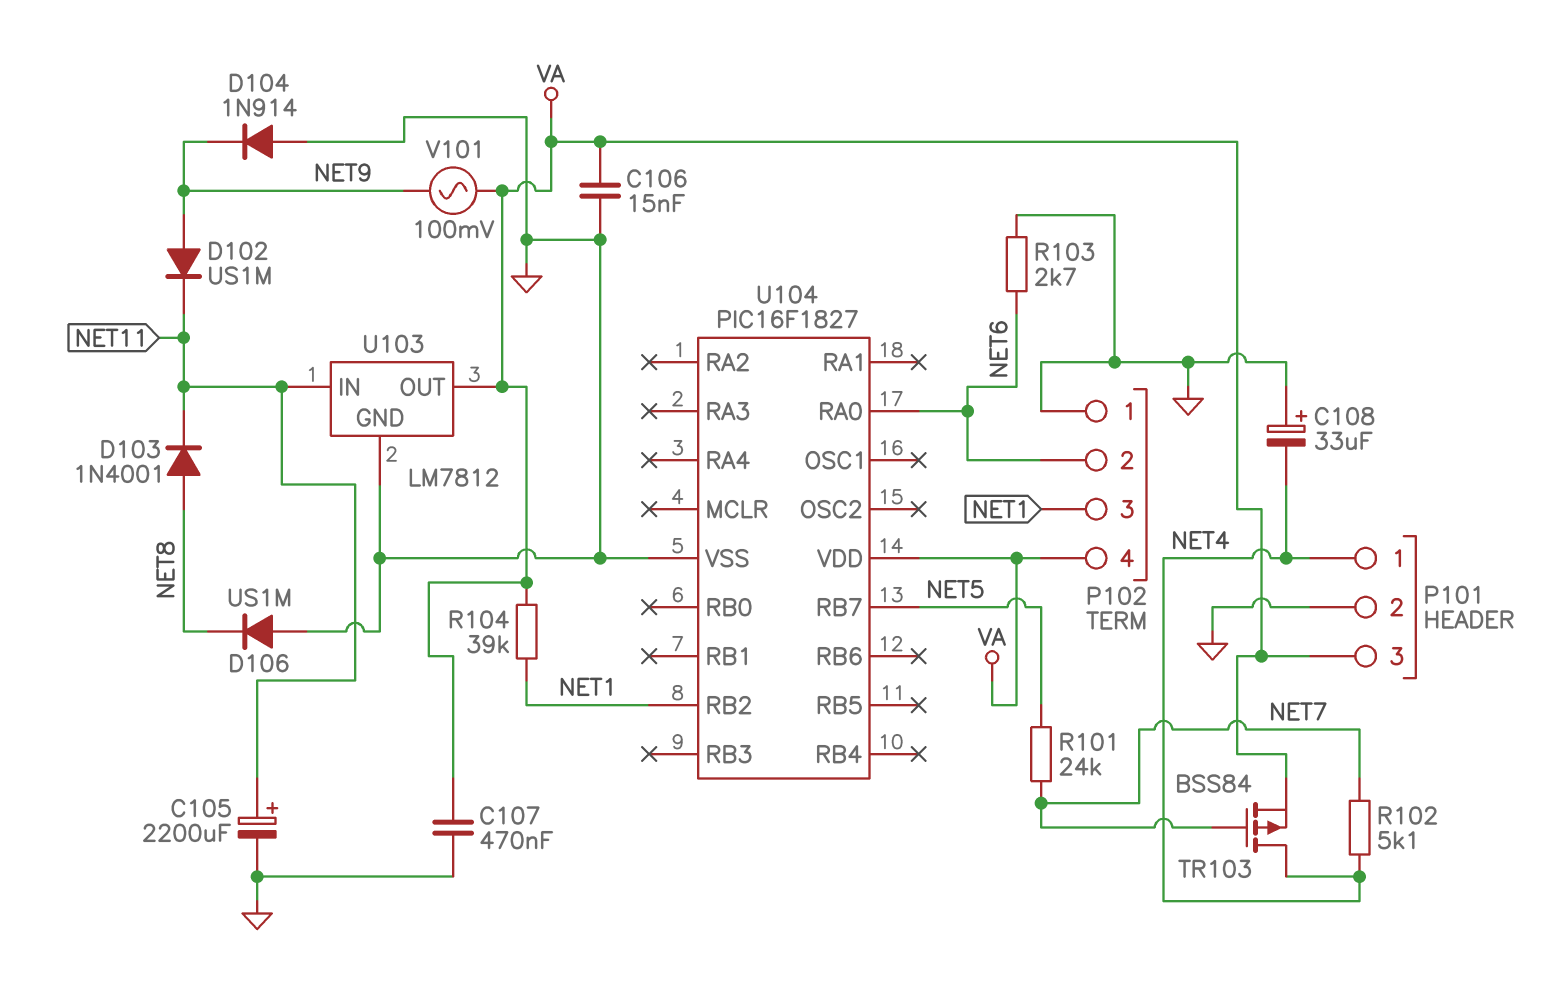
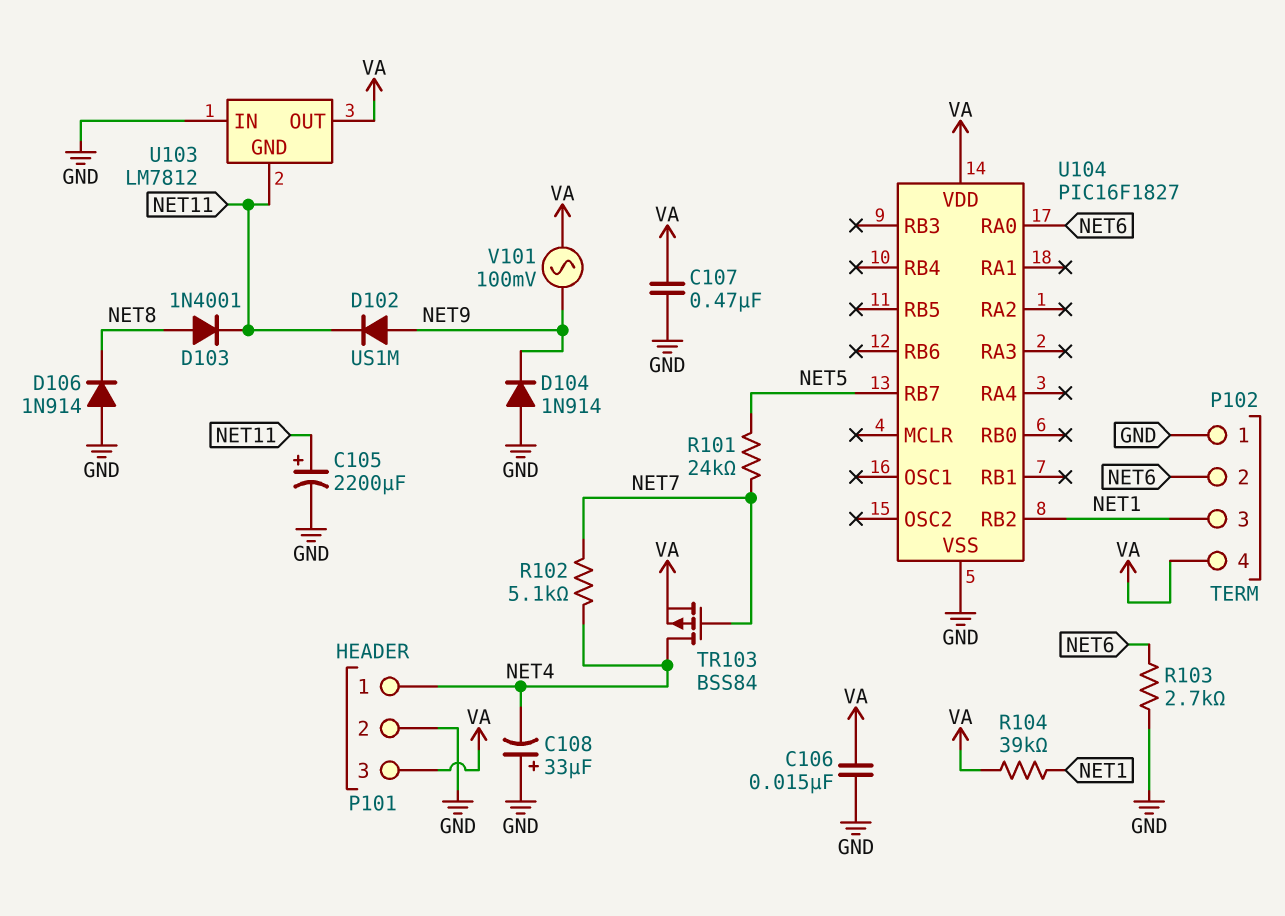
D106: diode US1M (A GND, K NET8) -> diode 1N914 (A GND, K NET8)
U103 pin GND: GND -> NET11
U103 pin IN: NET11 -> GND

